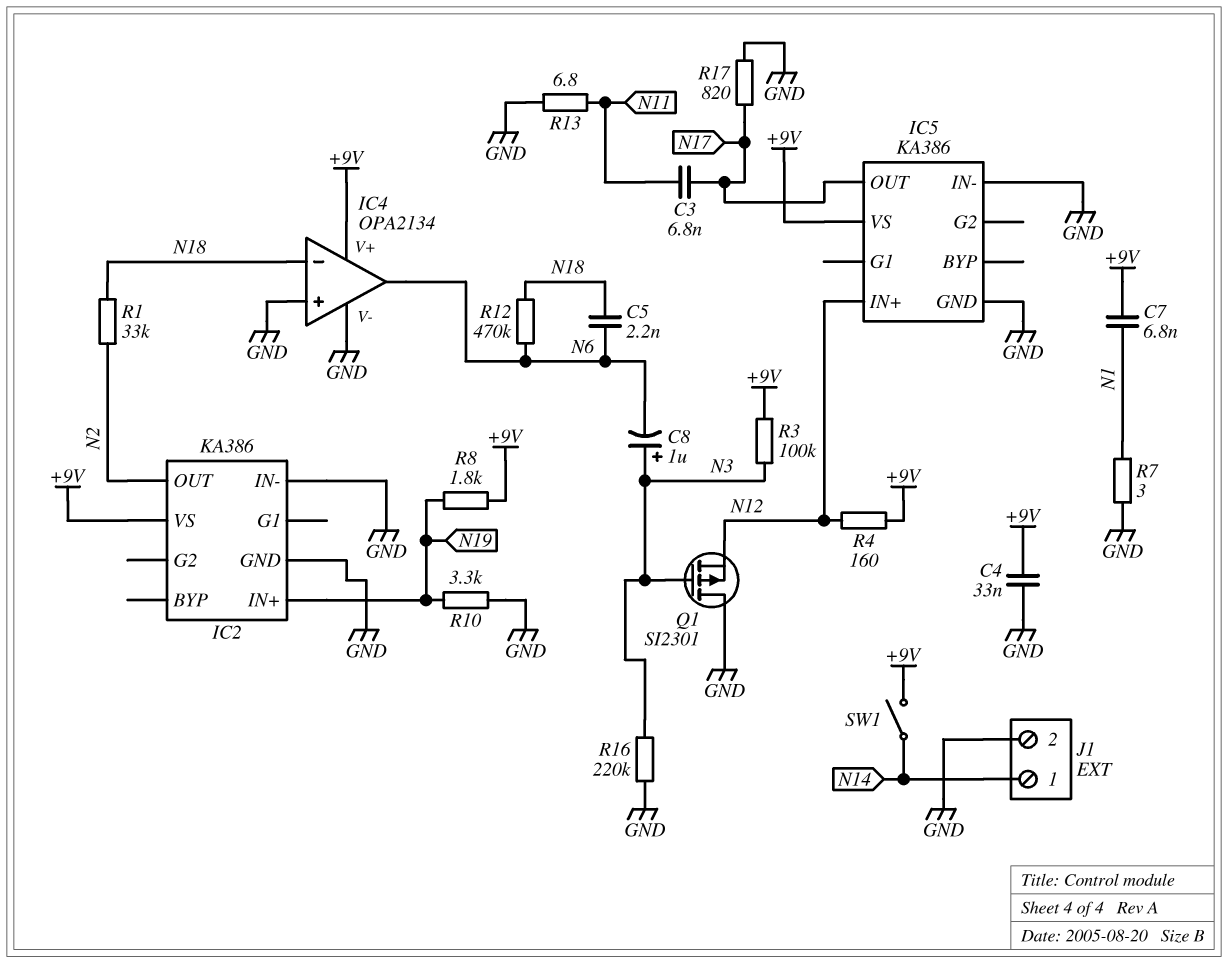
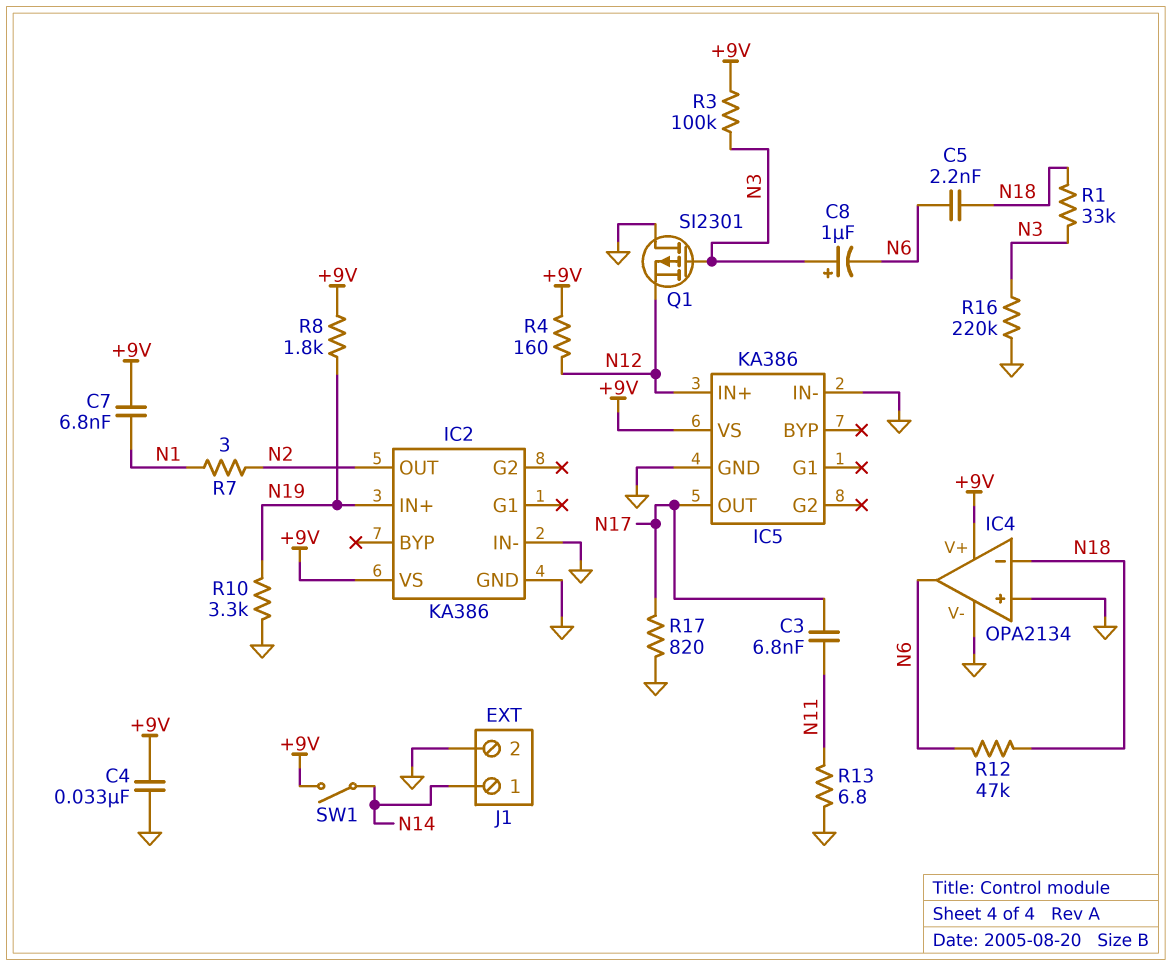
R1: 33k (N2, N18) -> 33k (N3, N18)
R7: 3 (GND, N1) -> 3 (N1, N2)
R12: 470k (N6, N18) -> 47k (N6, N18)

